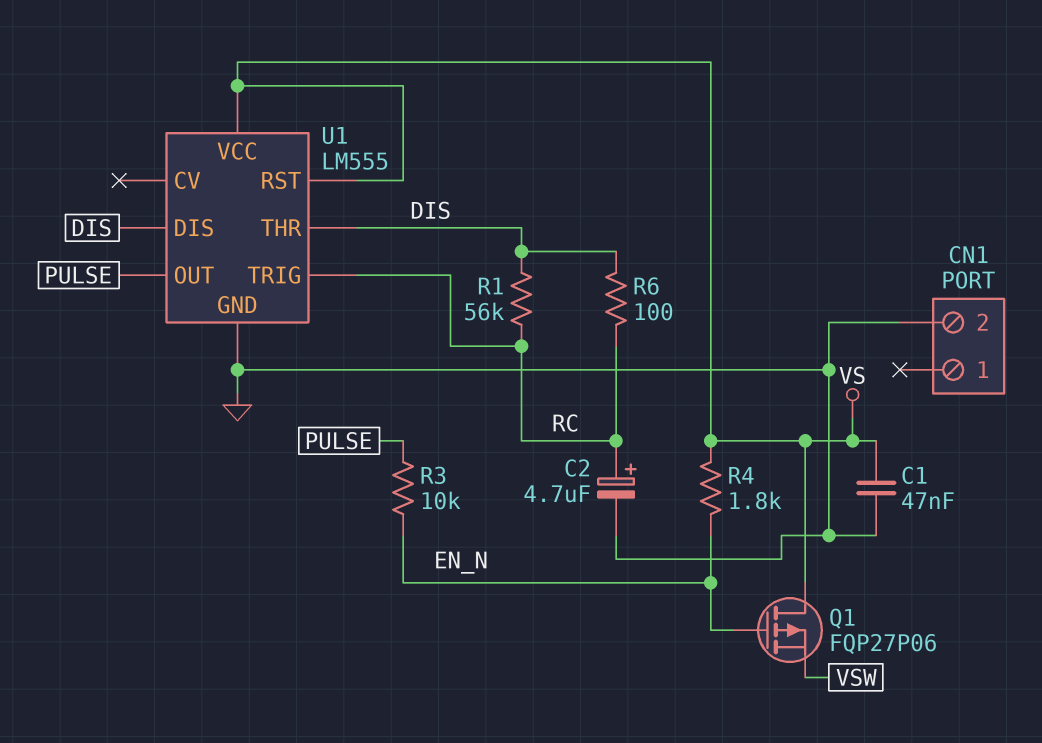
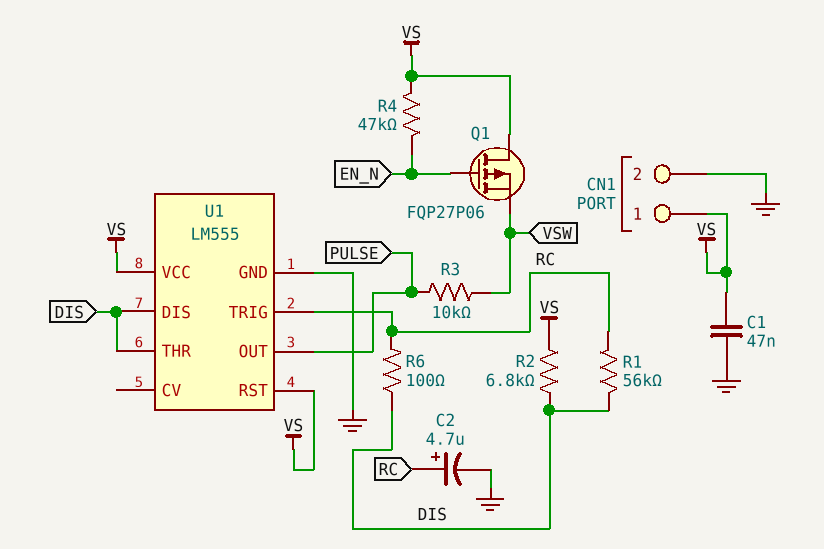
CN1 pin 1: none -> VS
R2: none -> 6.8k (DIS, VS)
R3: 10k (EN_N, PULSE) -> 10k (PULSE, VSW)
R4: 1.8k (EN_N, VS) -> 47k (EN_N, VS)

